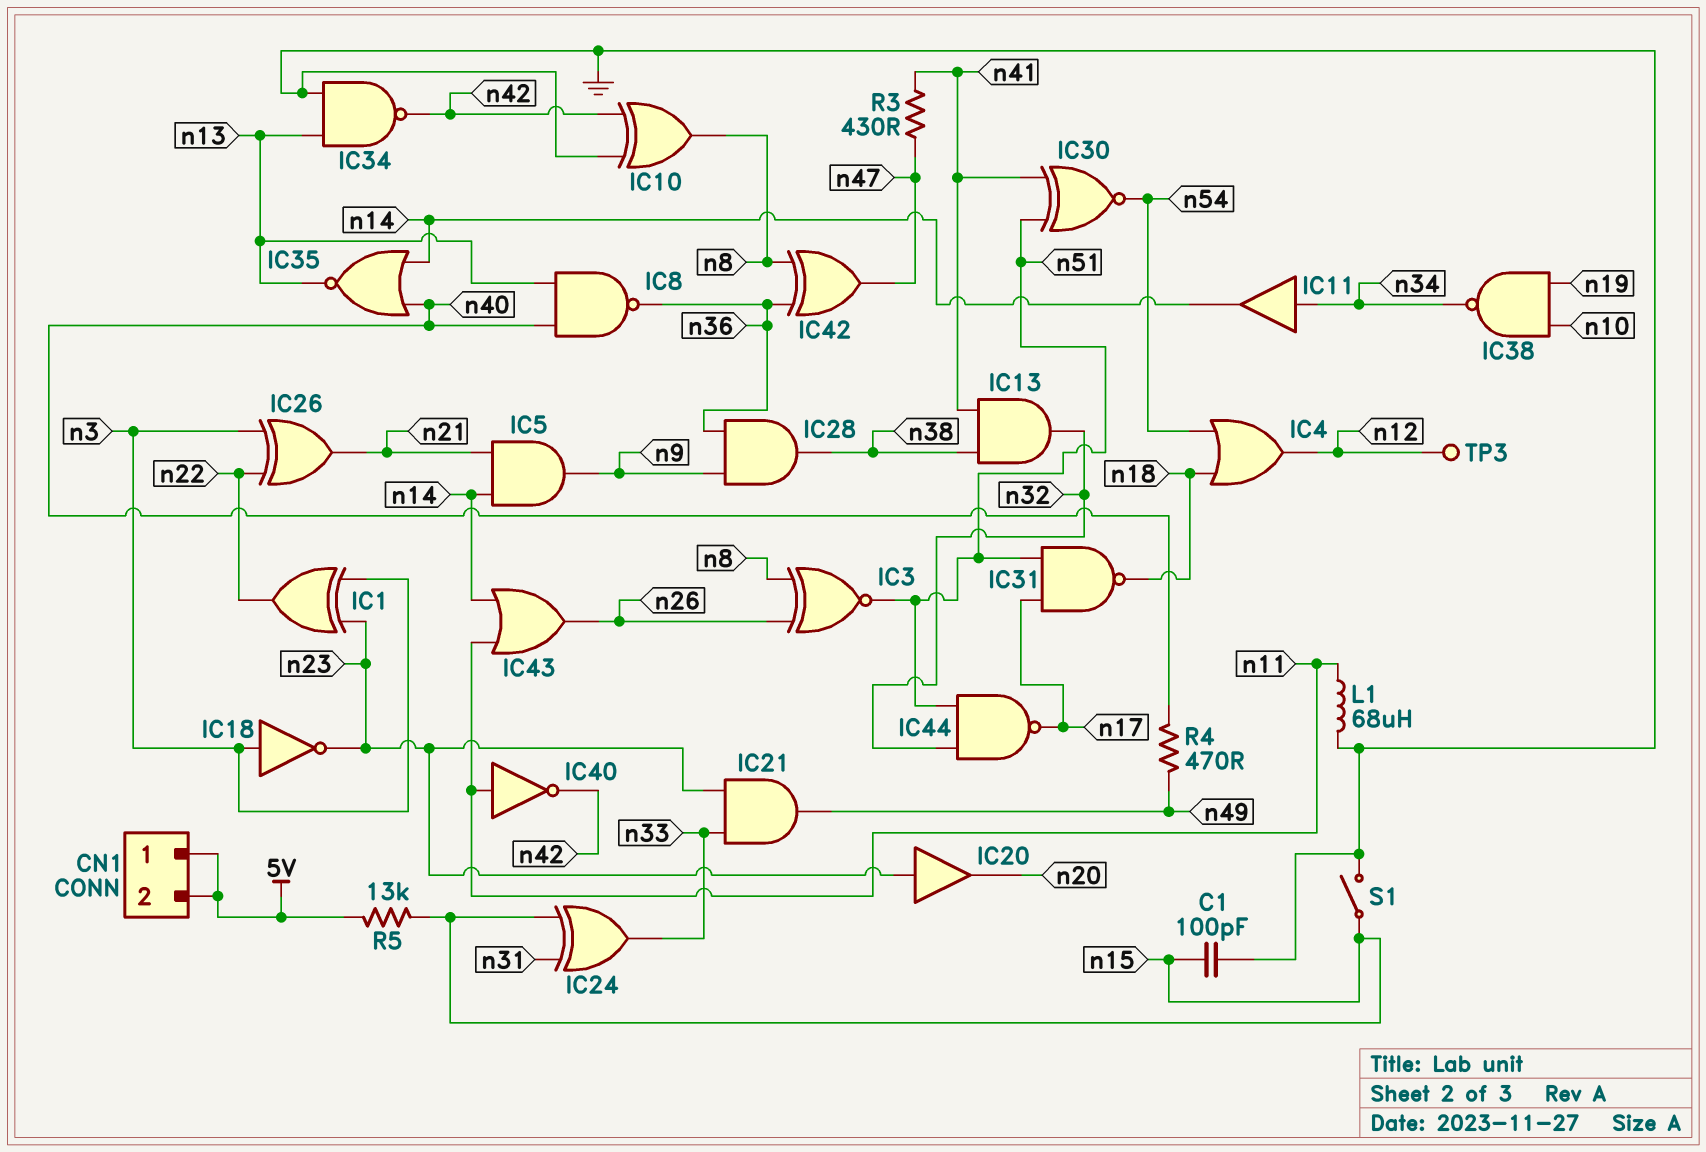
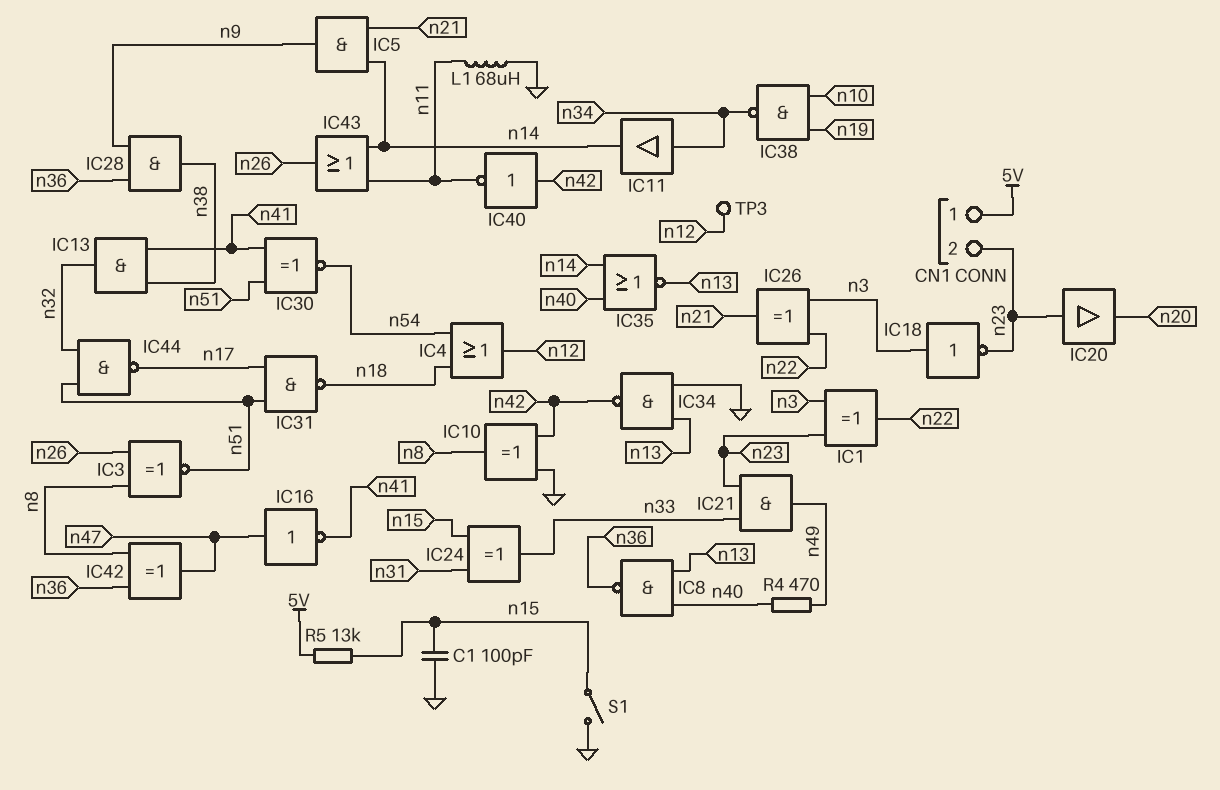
CN1 pin 2: 5V -> n23
IC16: none -> NOT (in n47, out n41)
IC40: NOT (in n11, out n42) -> NOT (in n42, out n11)
R3: 430 (n41, n47) -> none

